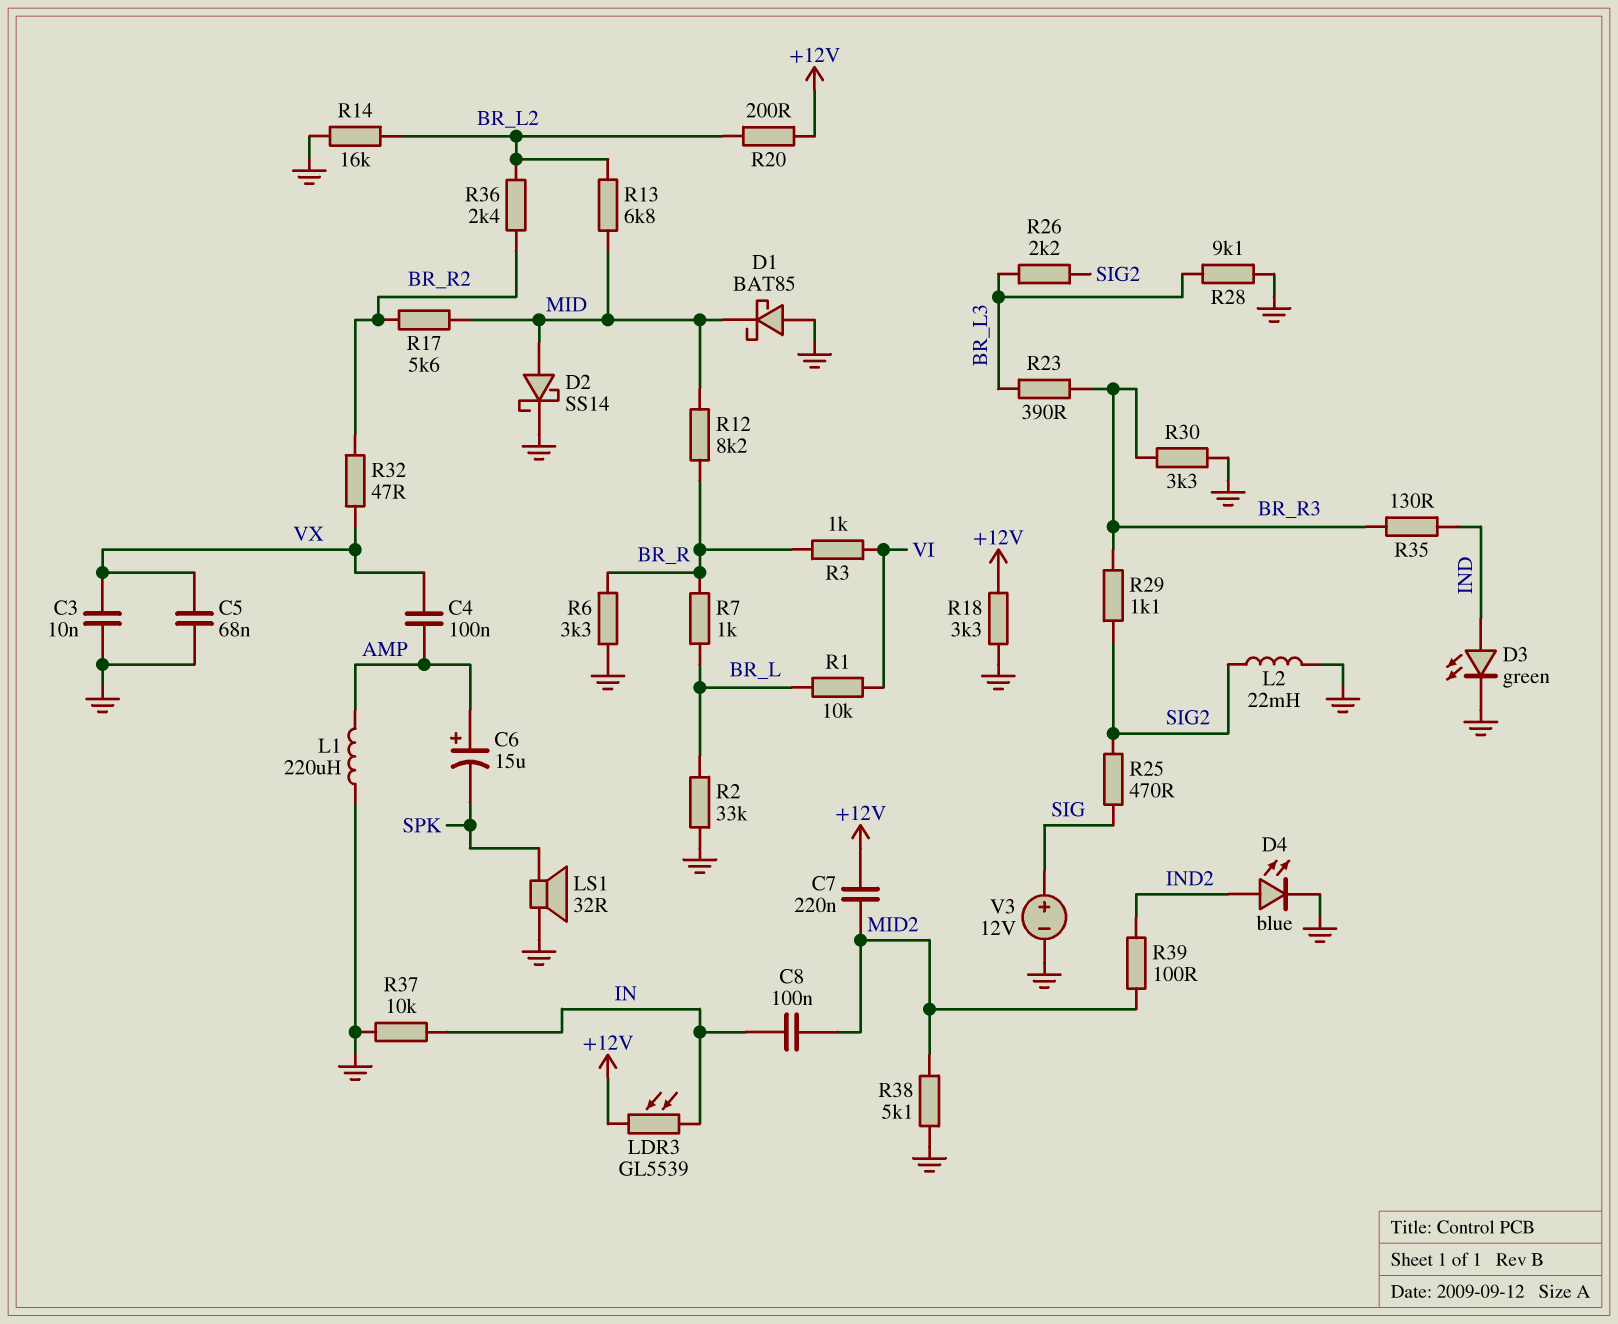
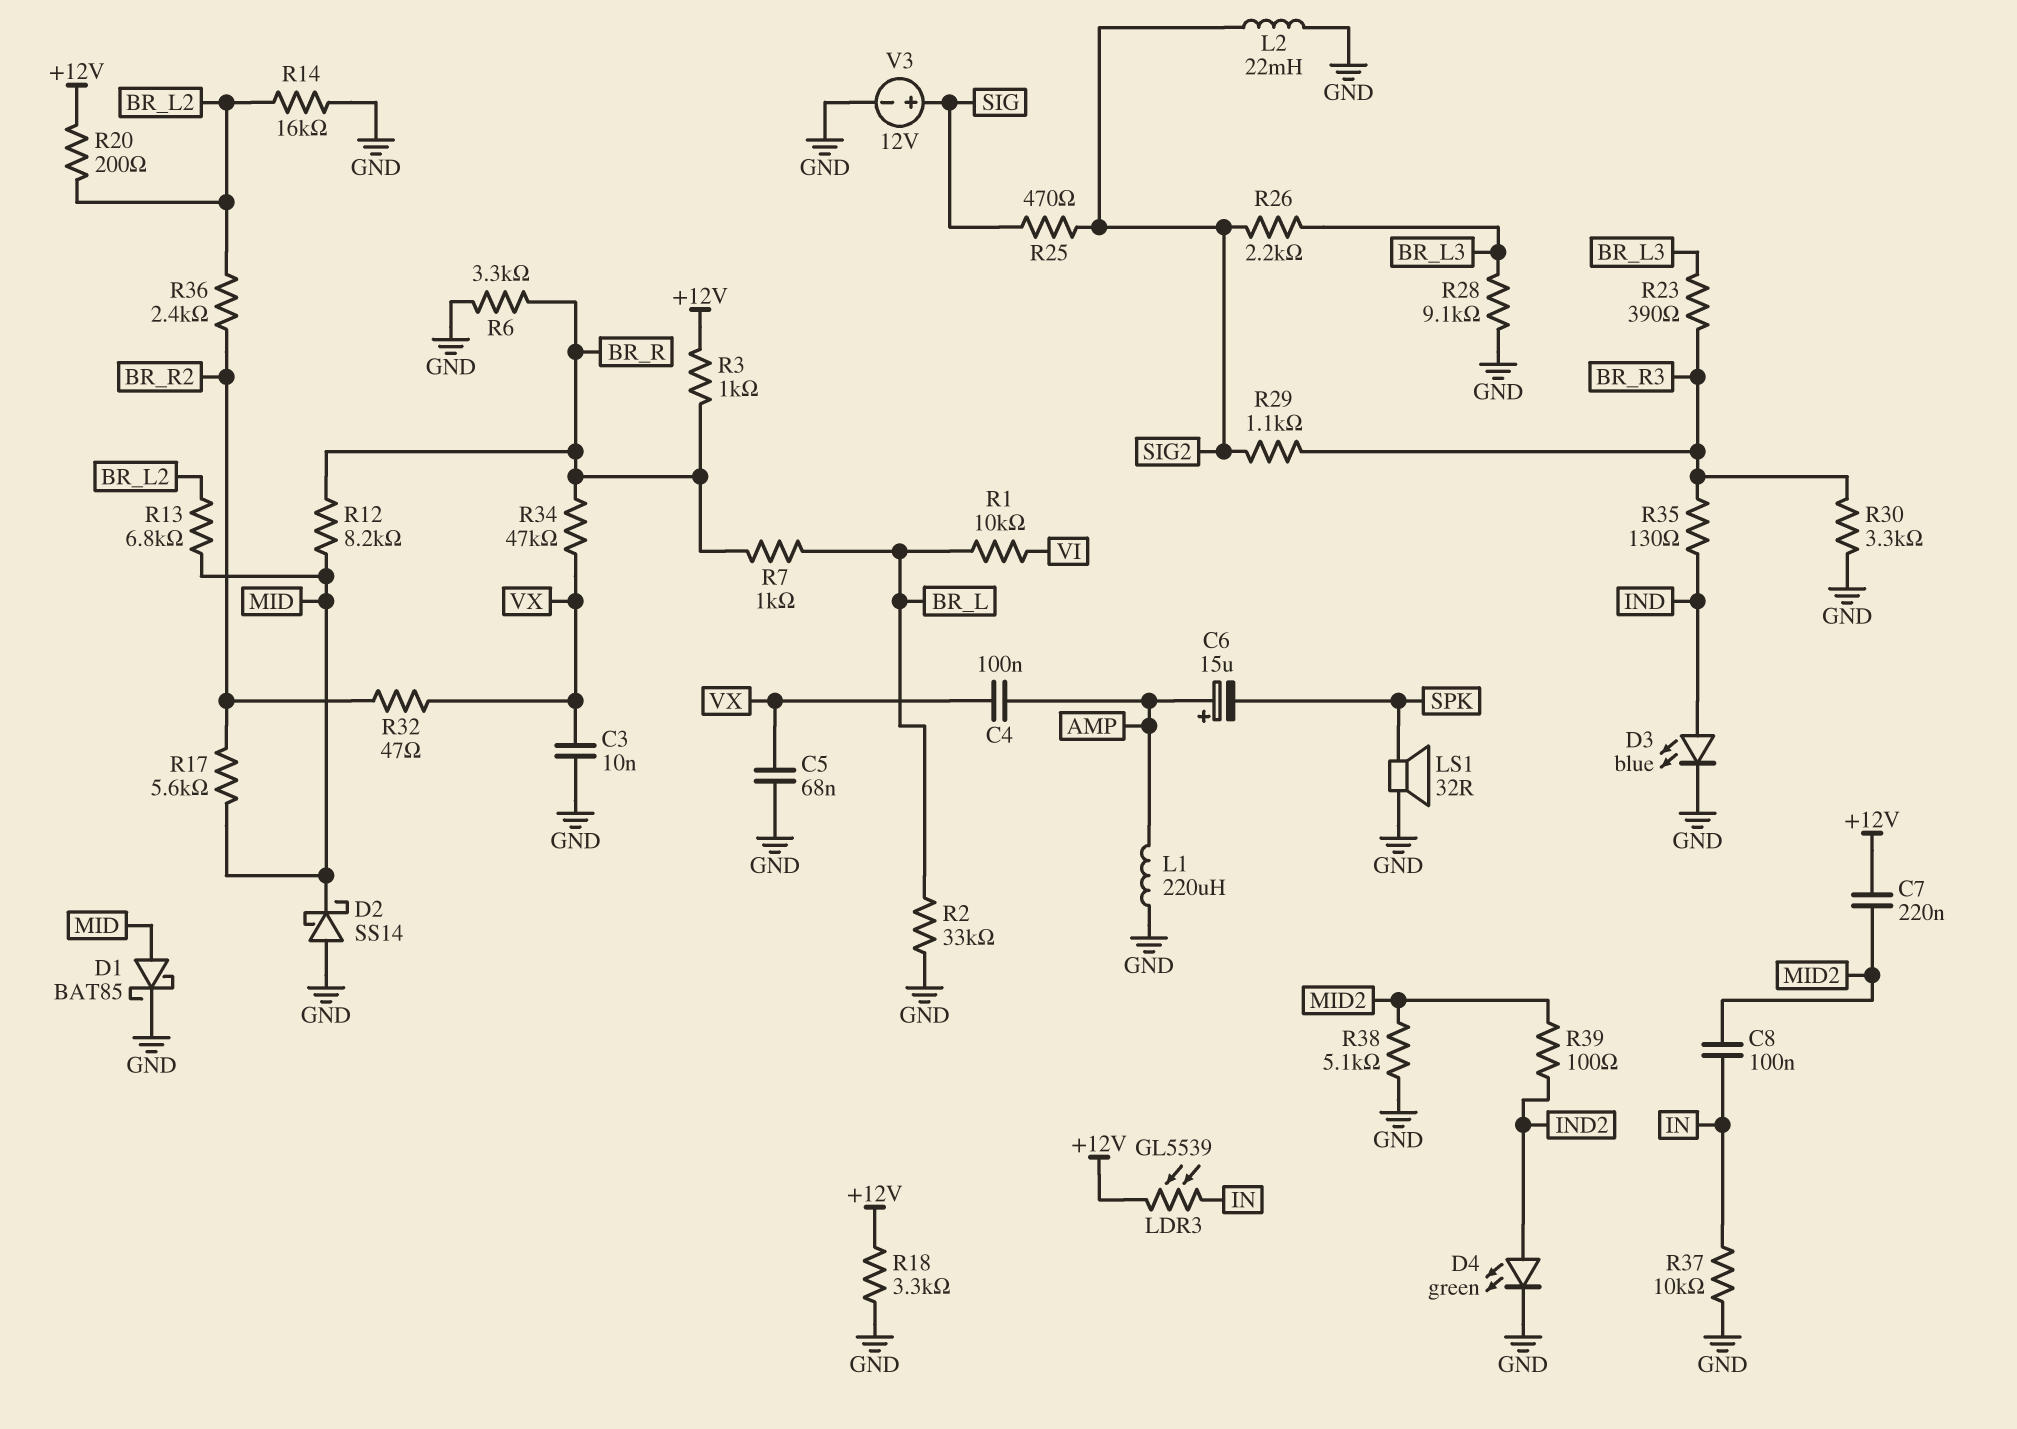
D1: schottky BAT85 (A GND, K MID) -> schottky BAT85 (A MID, K GND)
D2: schottky SS14 (A MID, K GND) -> schottky SS14 (A GND, K MID)
D3: LED green (A IND, K GND) -> LED blue (A IND, K GND)
D4: LED blue (A IND2, K GND) -> LED green (A IND2, K GND)
R3: 1k (BR_R, VI) -> 1k (+12V, BR_R)
R34: none -> 47k (BR_R, VX)

